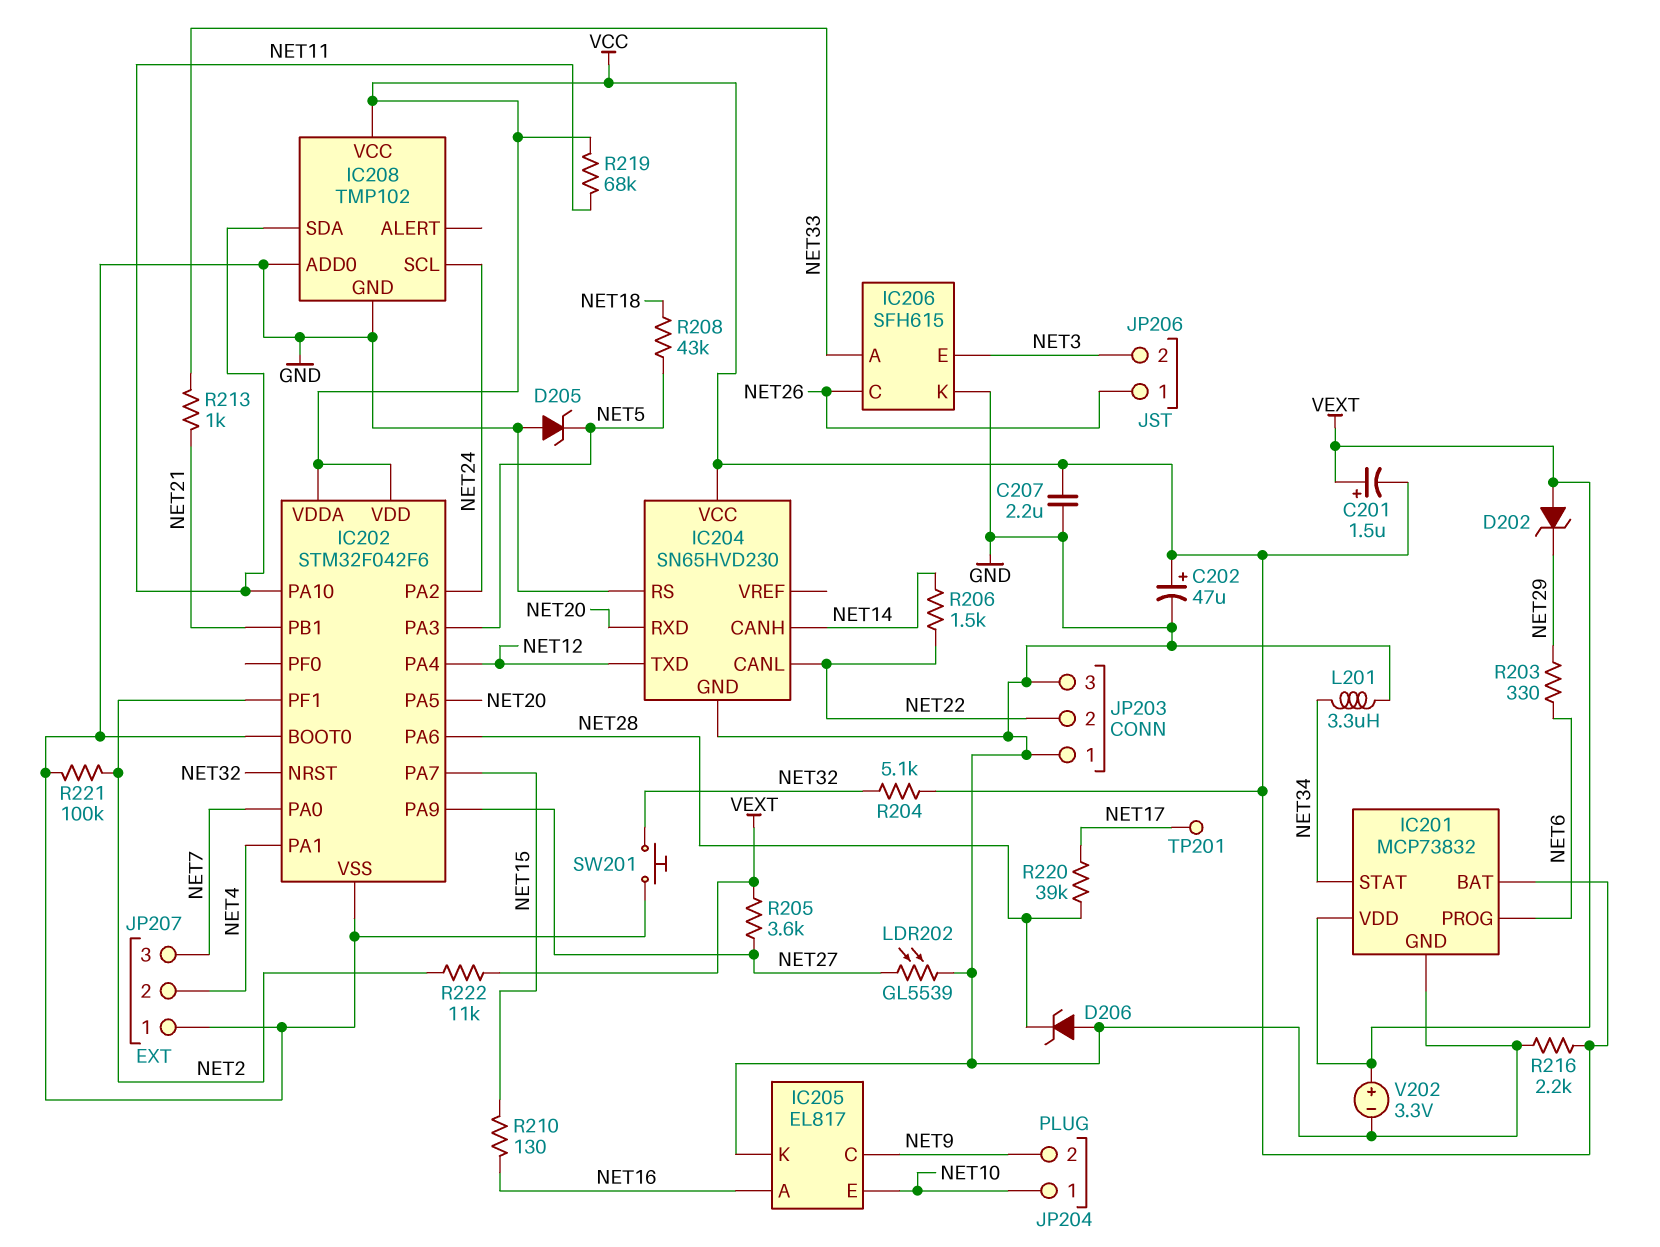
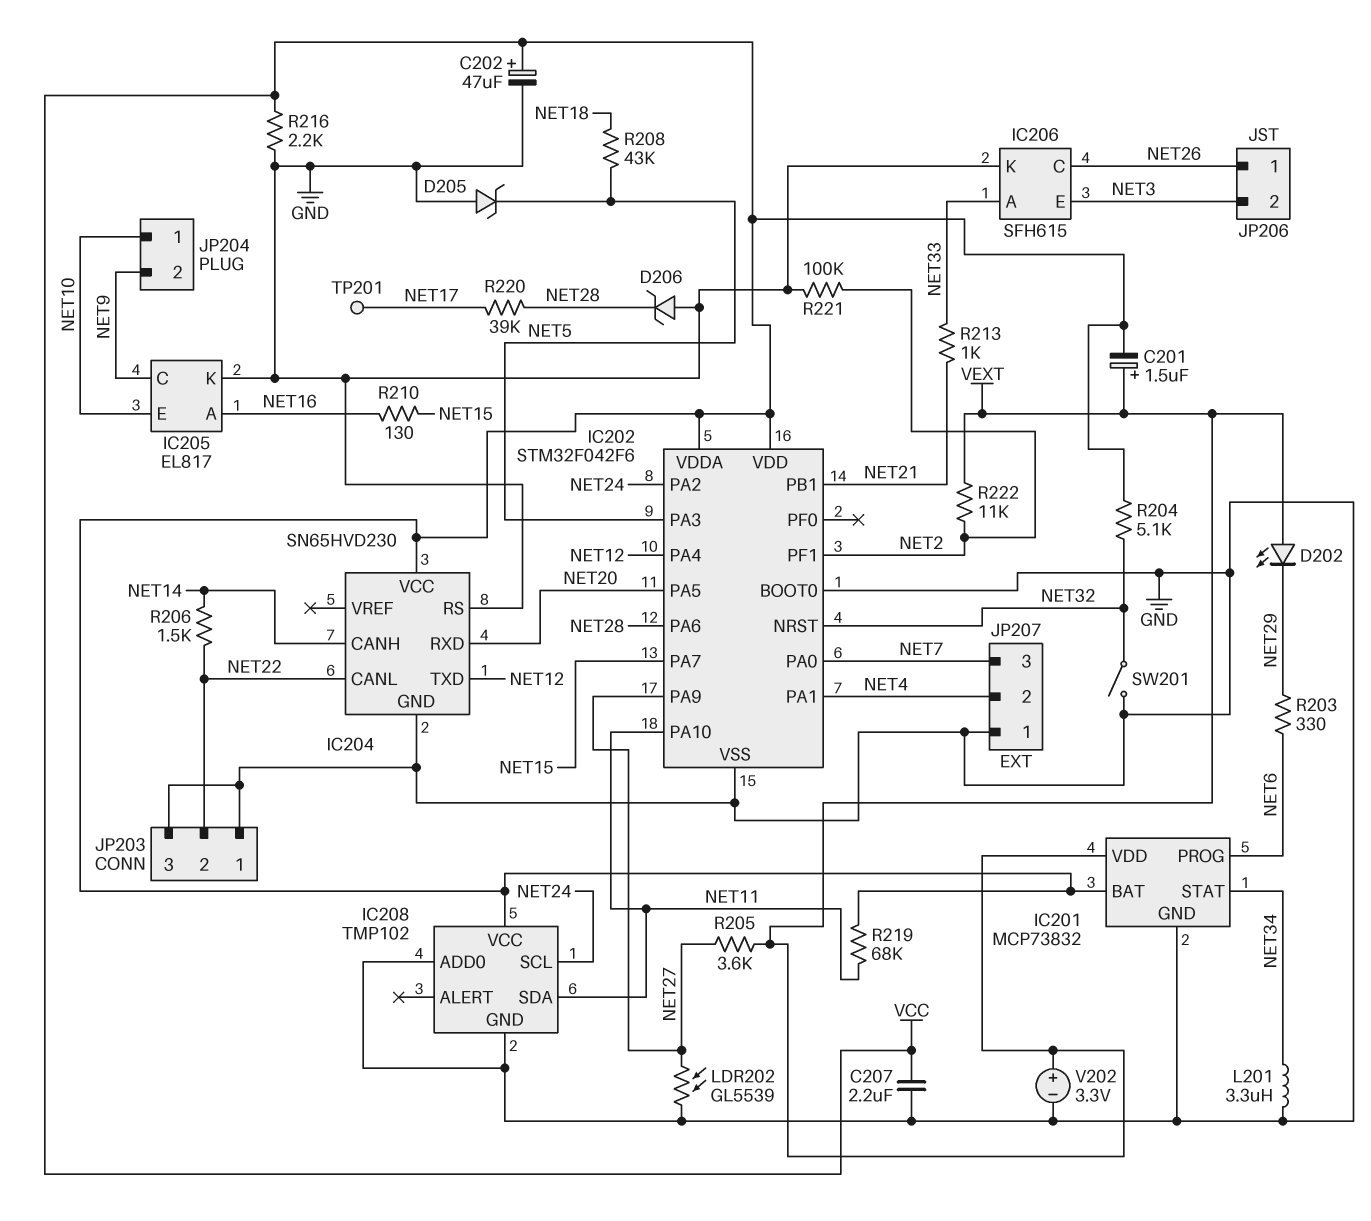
D202: zener (A VEXT, K NET29) -> LED (A VEXT, K NET29)
SW201: button (GND, NET32) -> switch (GND, NET32)

